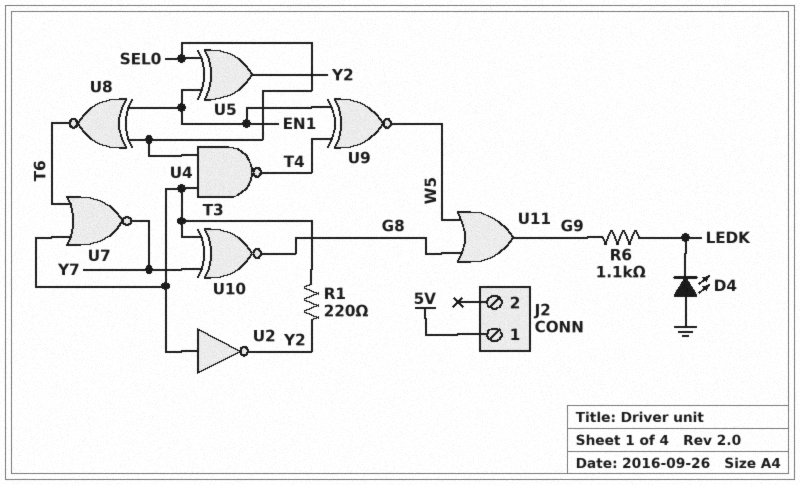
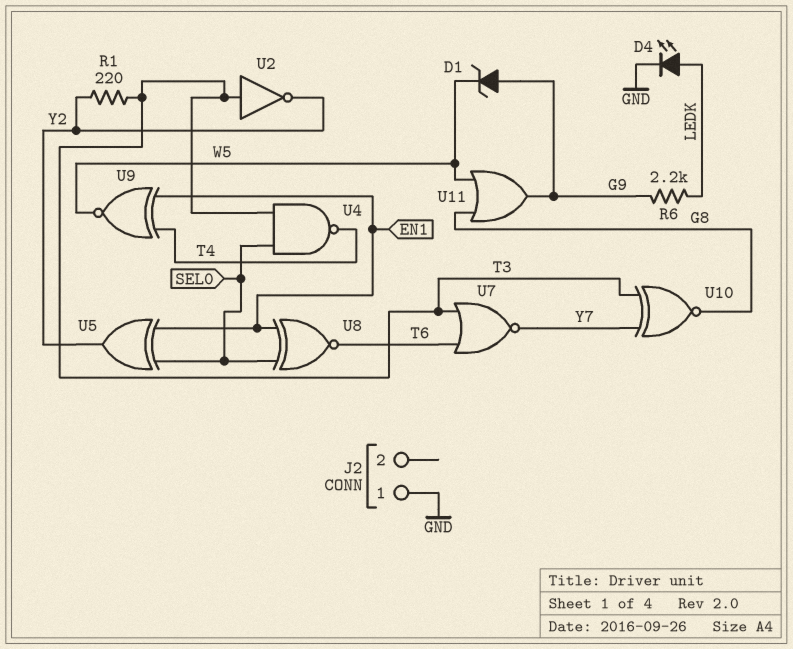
D1: none -> zener (A G9, K W5)
D4: LED (A GND, K LEDK) -> LED (A LEDK, K GND)
J2 pin 1: 5V -> GND
R6: 1.1k (G9, LEDK) -> 2.2k (G9, LEDK)

